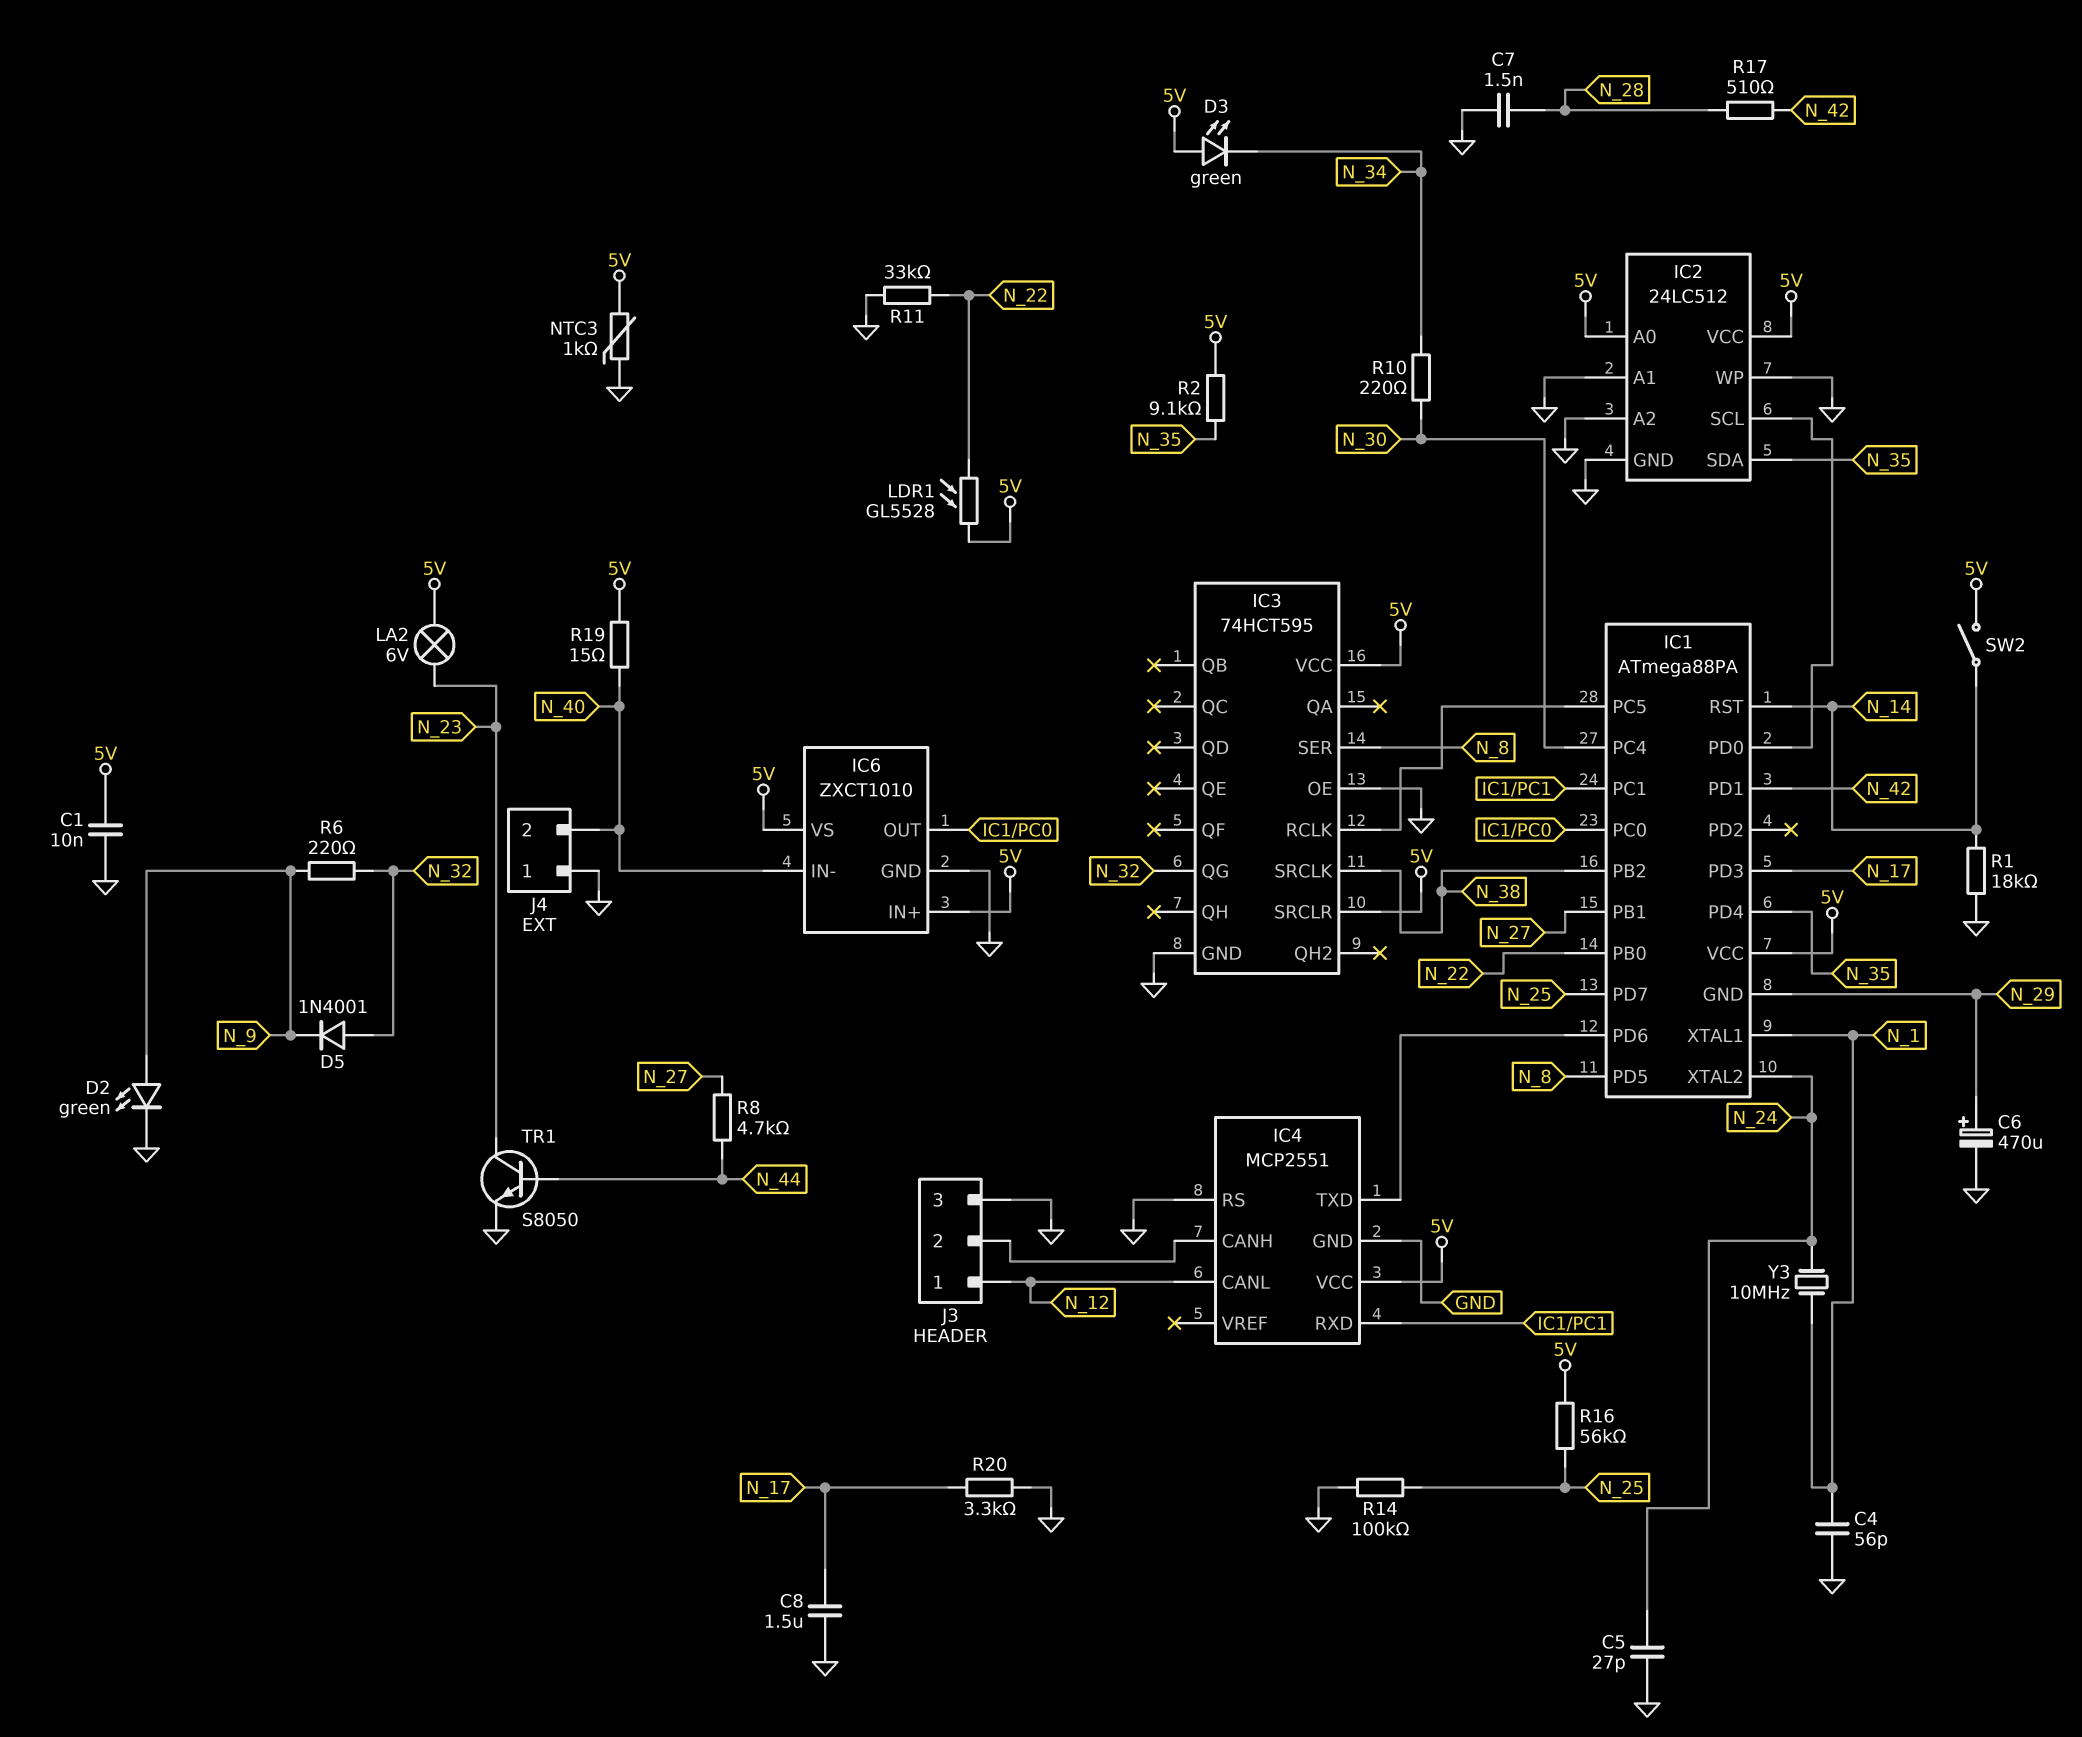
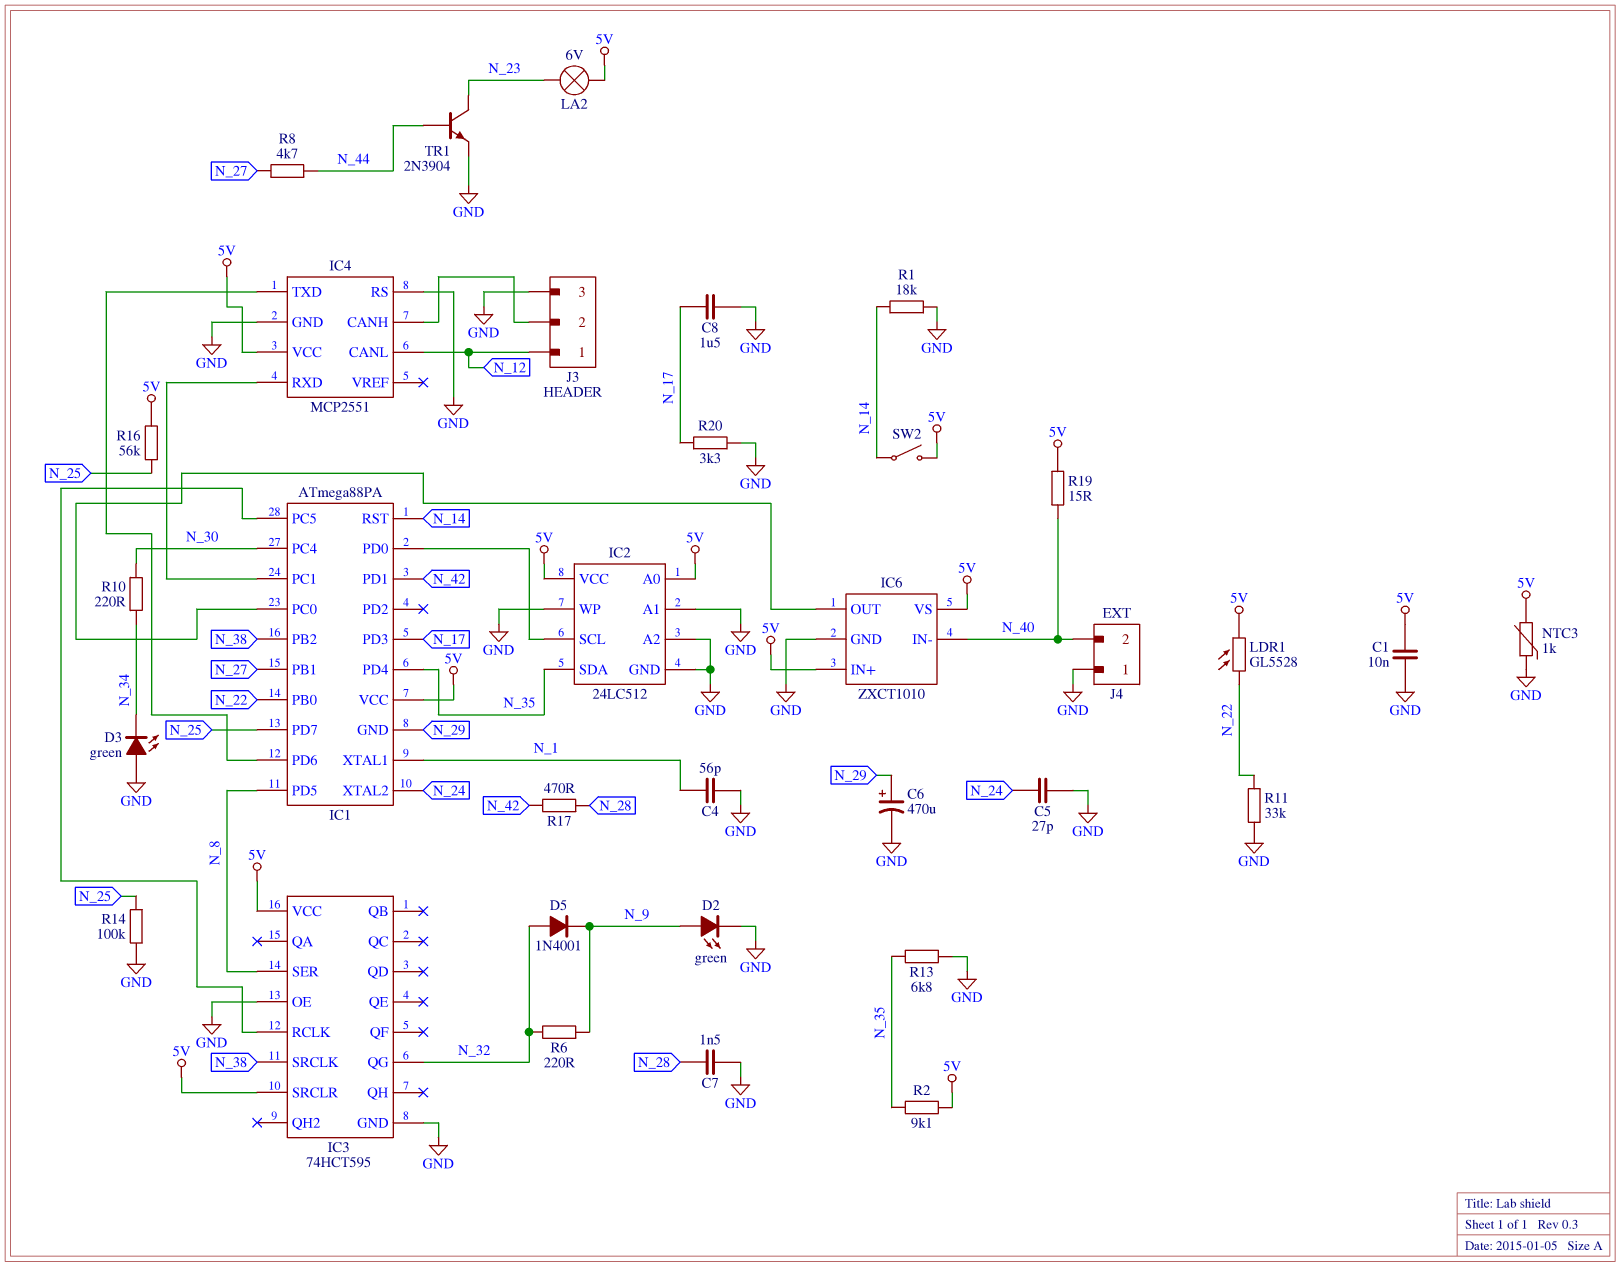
D3: LED green (A 5V, K N_34) -> LED green (A GND, K N_34)
R13: none -> 6.8k (GND, N_35)
R17: 510 (N_28, N_42) -> 470 (N_28, N_42)
TR1: NPN S8050 (B N_44, C N_23, E GND) -> NPN 2N3904 (B N_44, C N_23, E GND)
Y3: 10MHz (N_1, N_24) -> none

